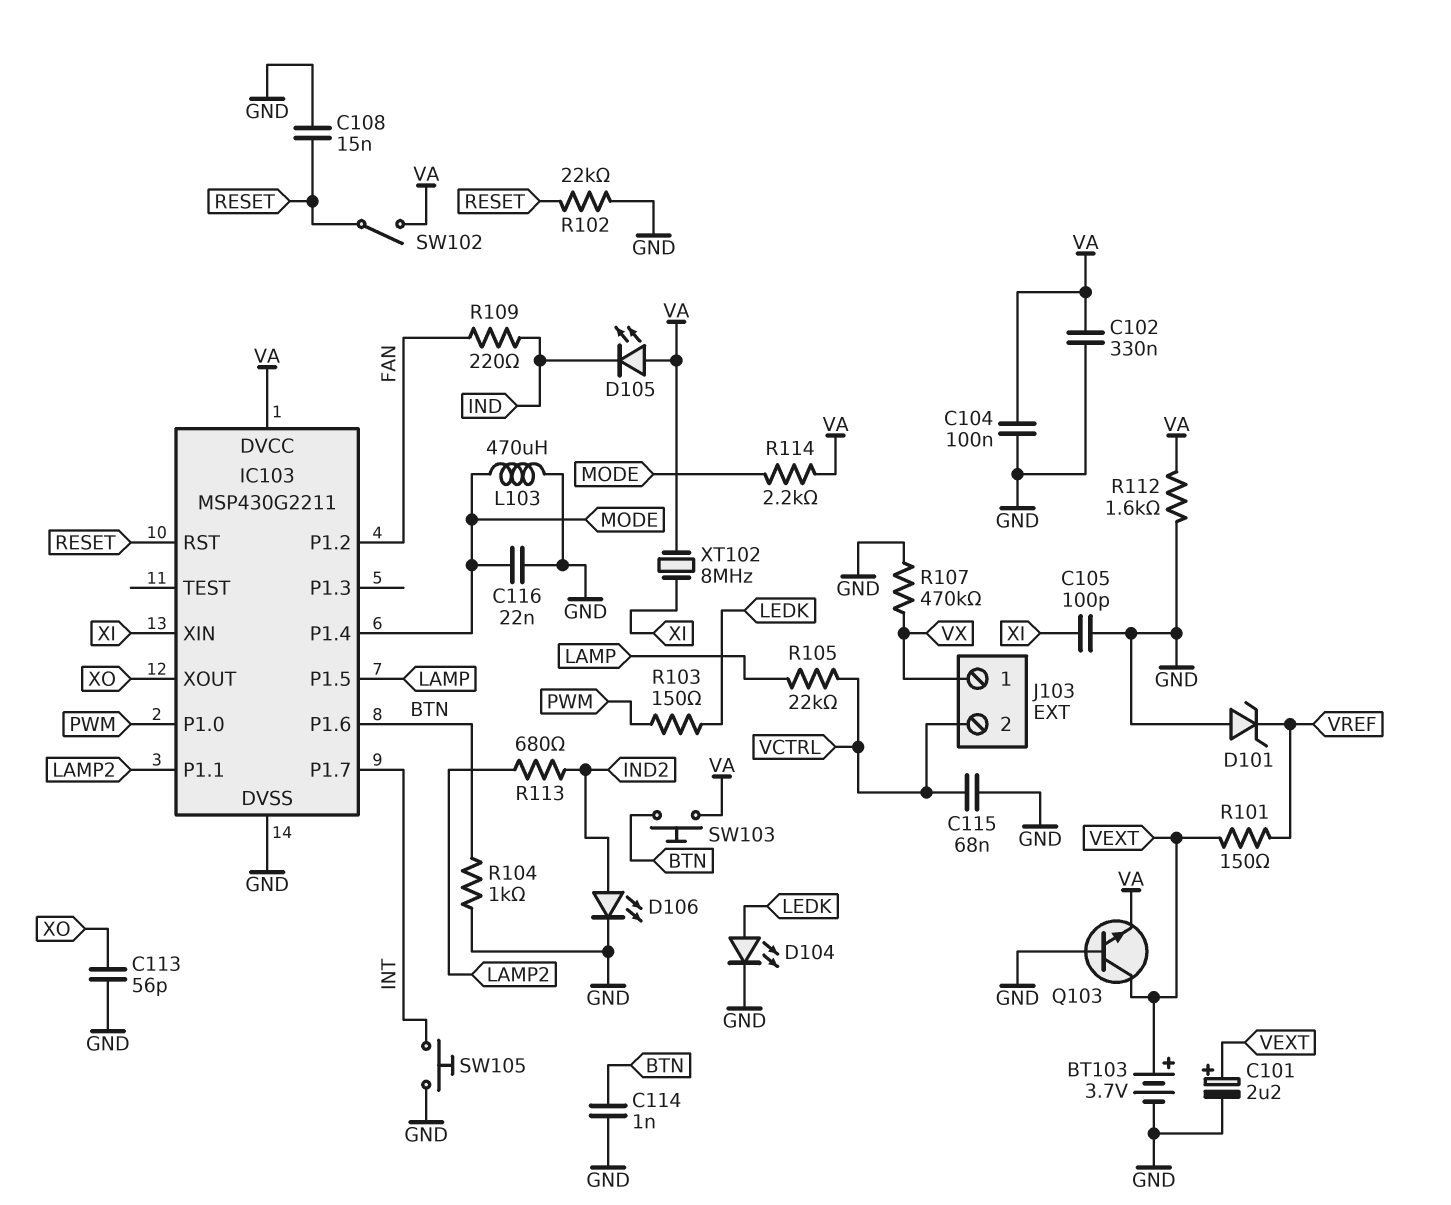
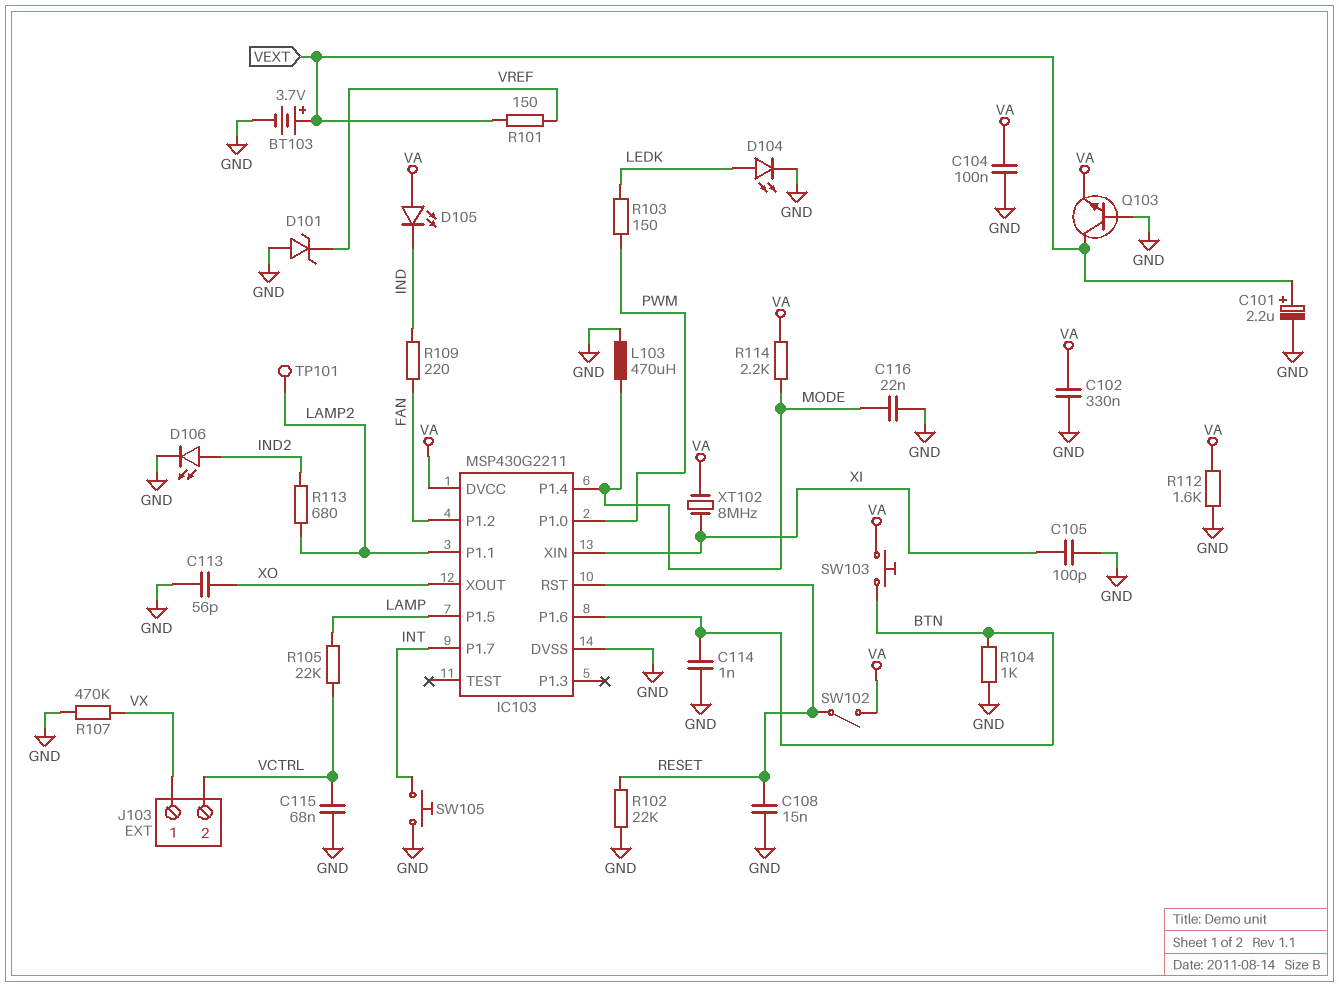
TP101: none -> test point (LAMP2)

